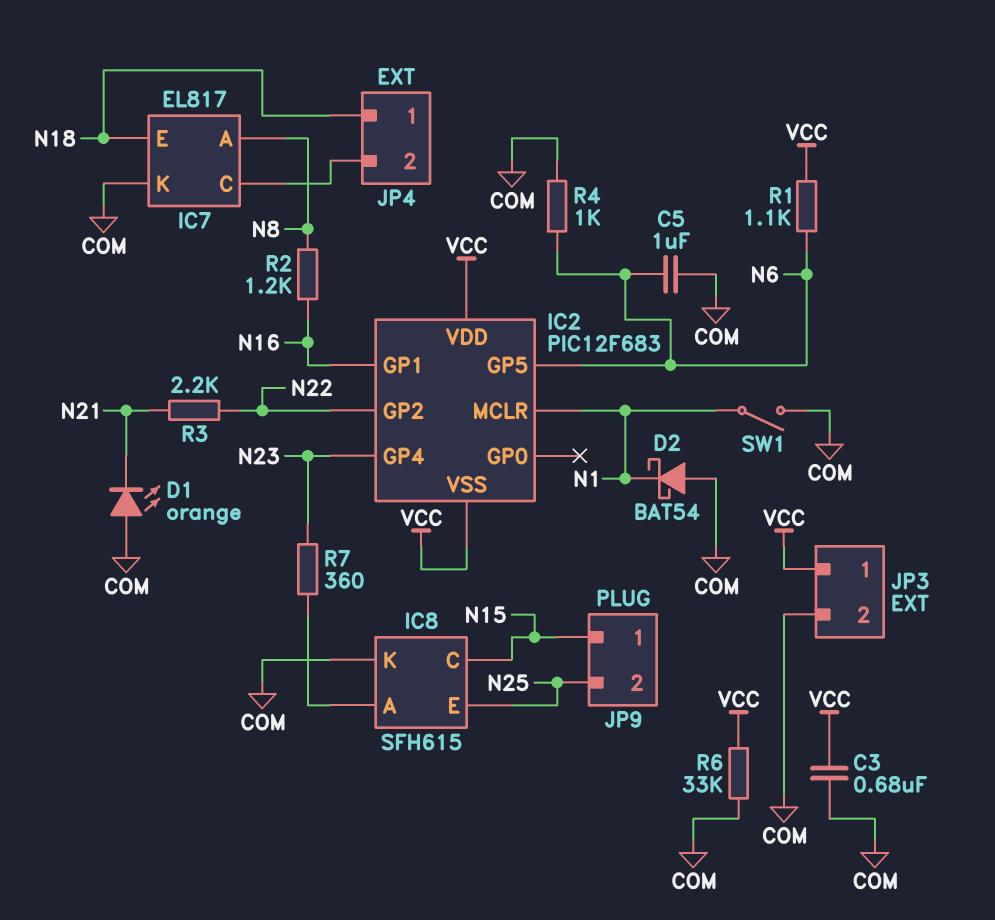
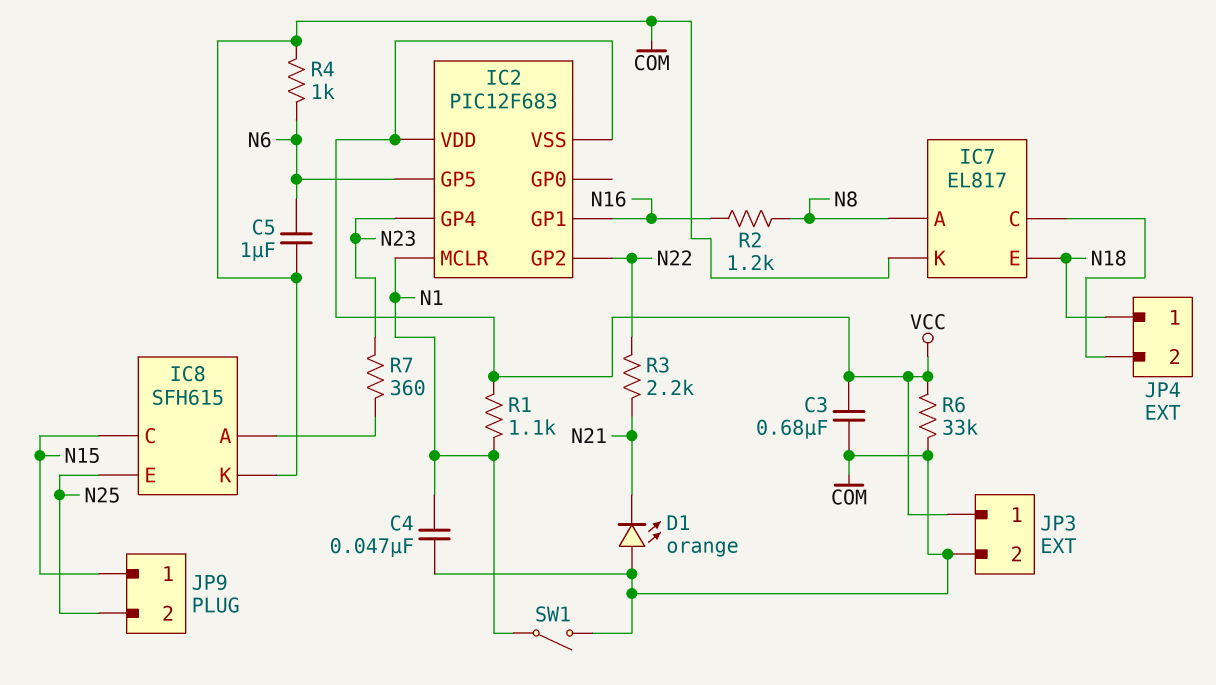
C4: none -> 47nF (COM, N1)
D2: schottky BAT54 (A COM, K N1) -> none
R1: 1.1k (N6, VCC) -> 1.1k (N1, VCC)

